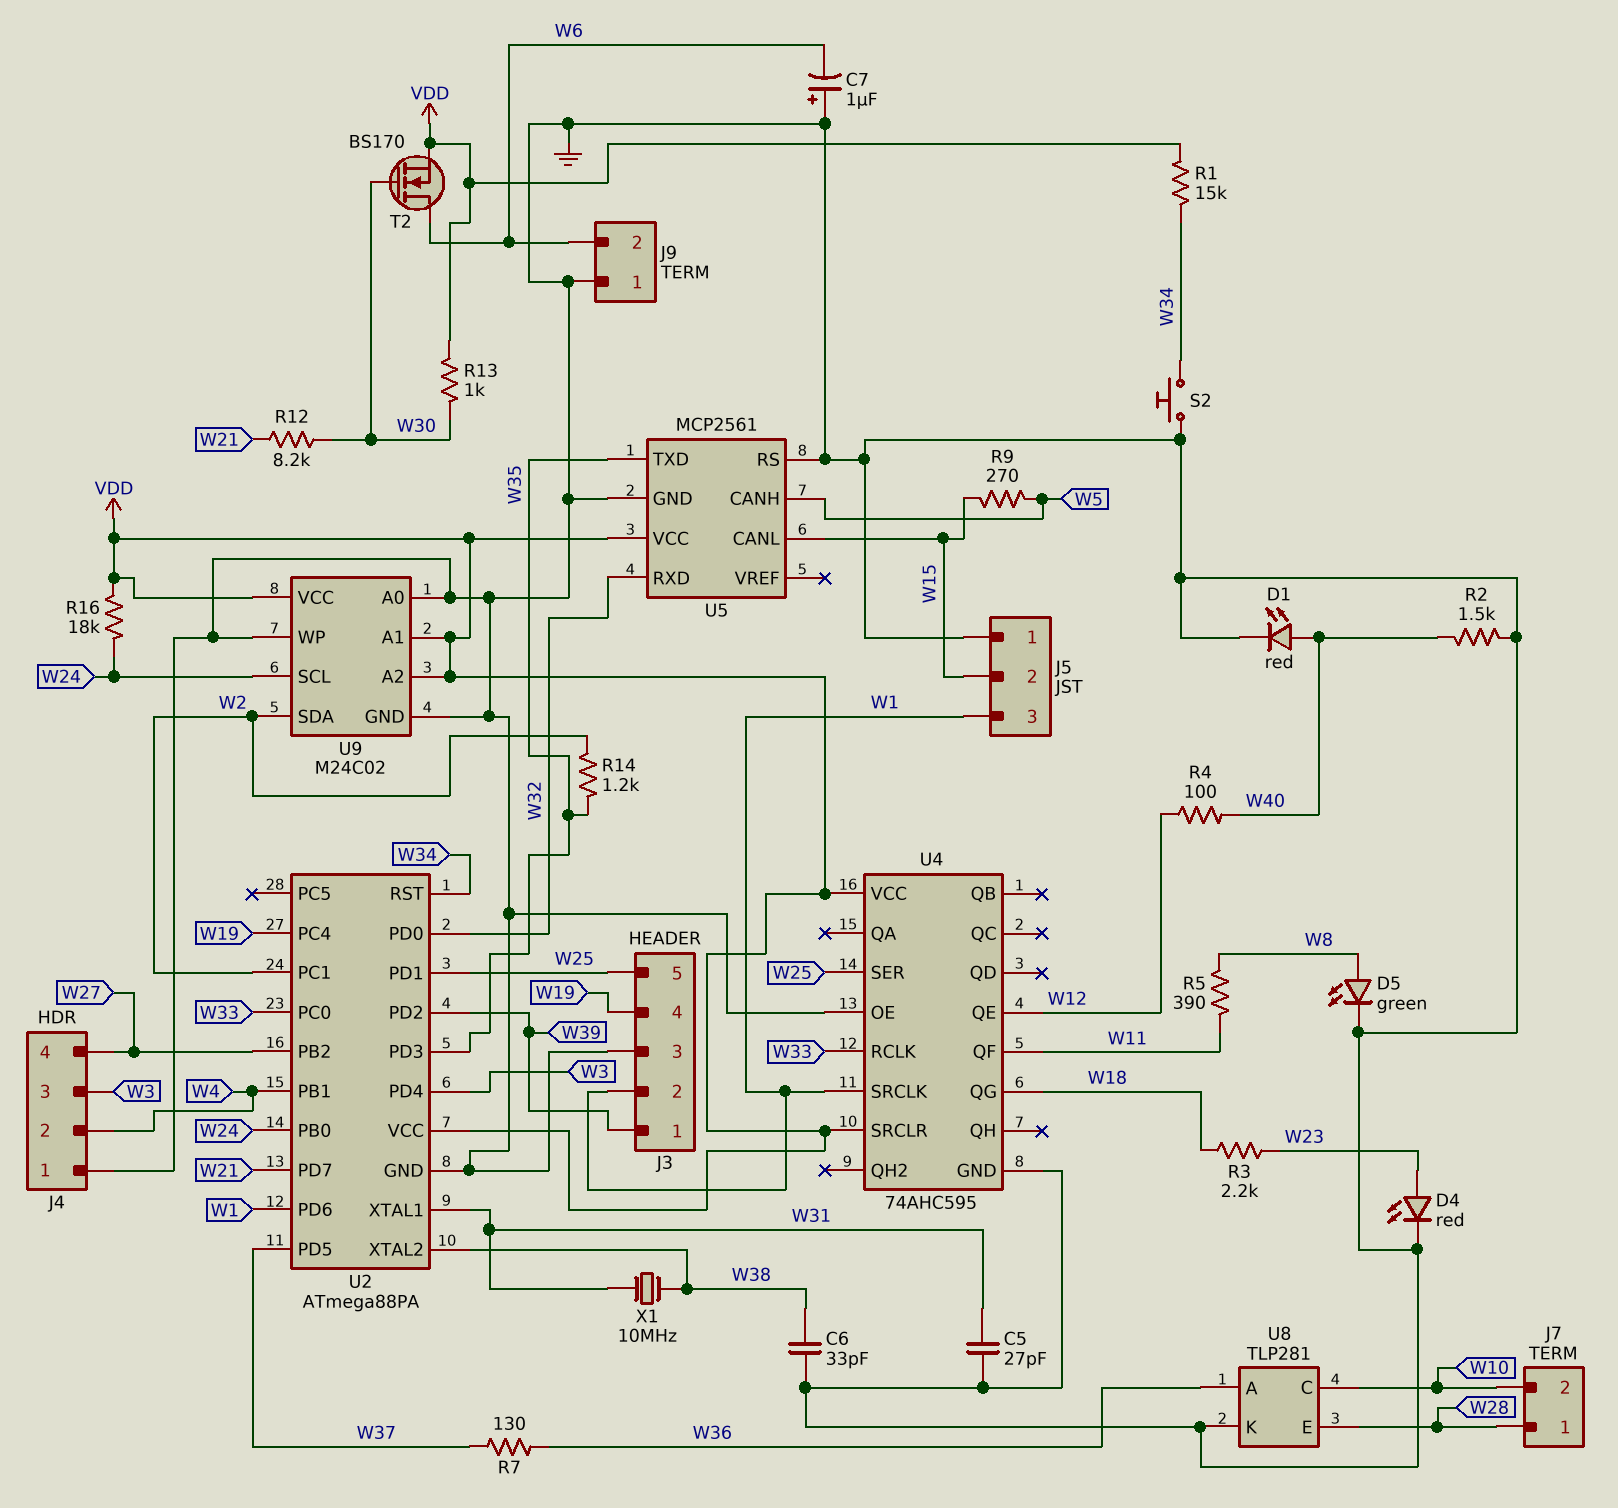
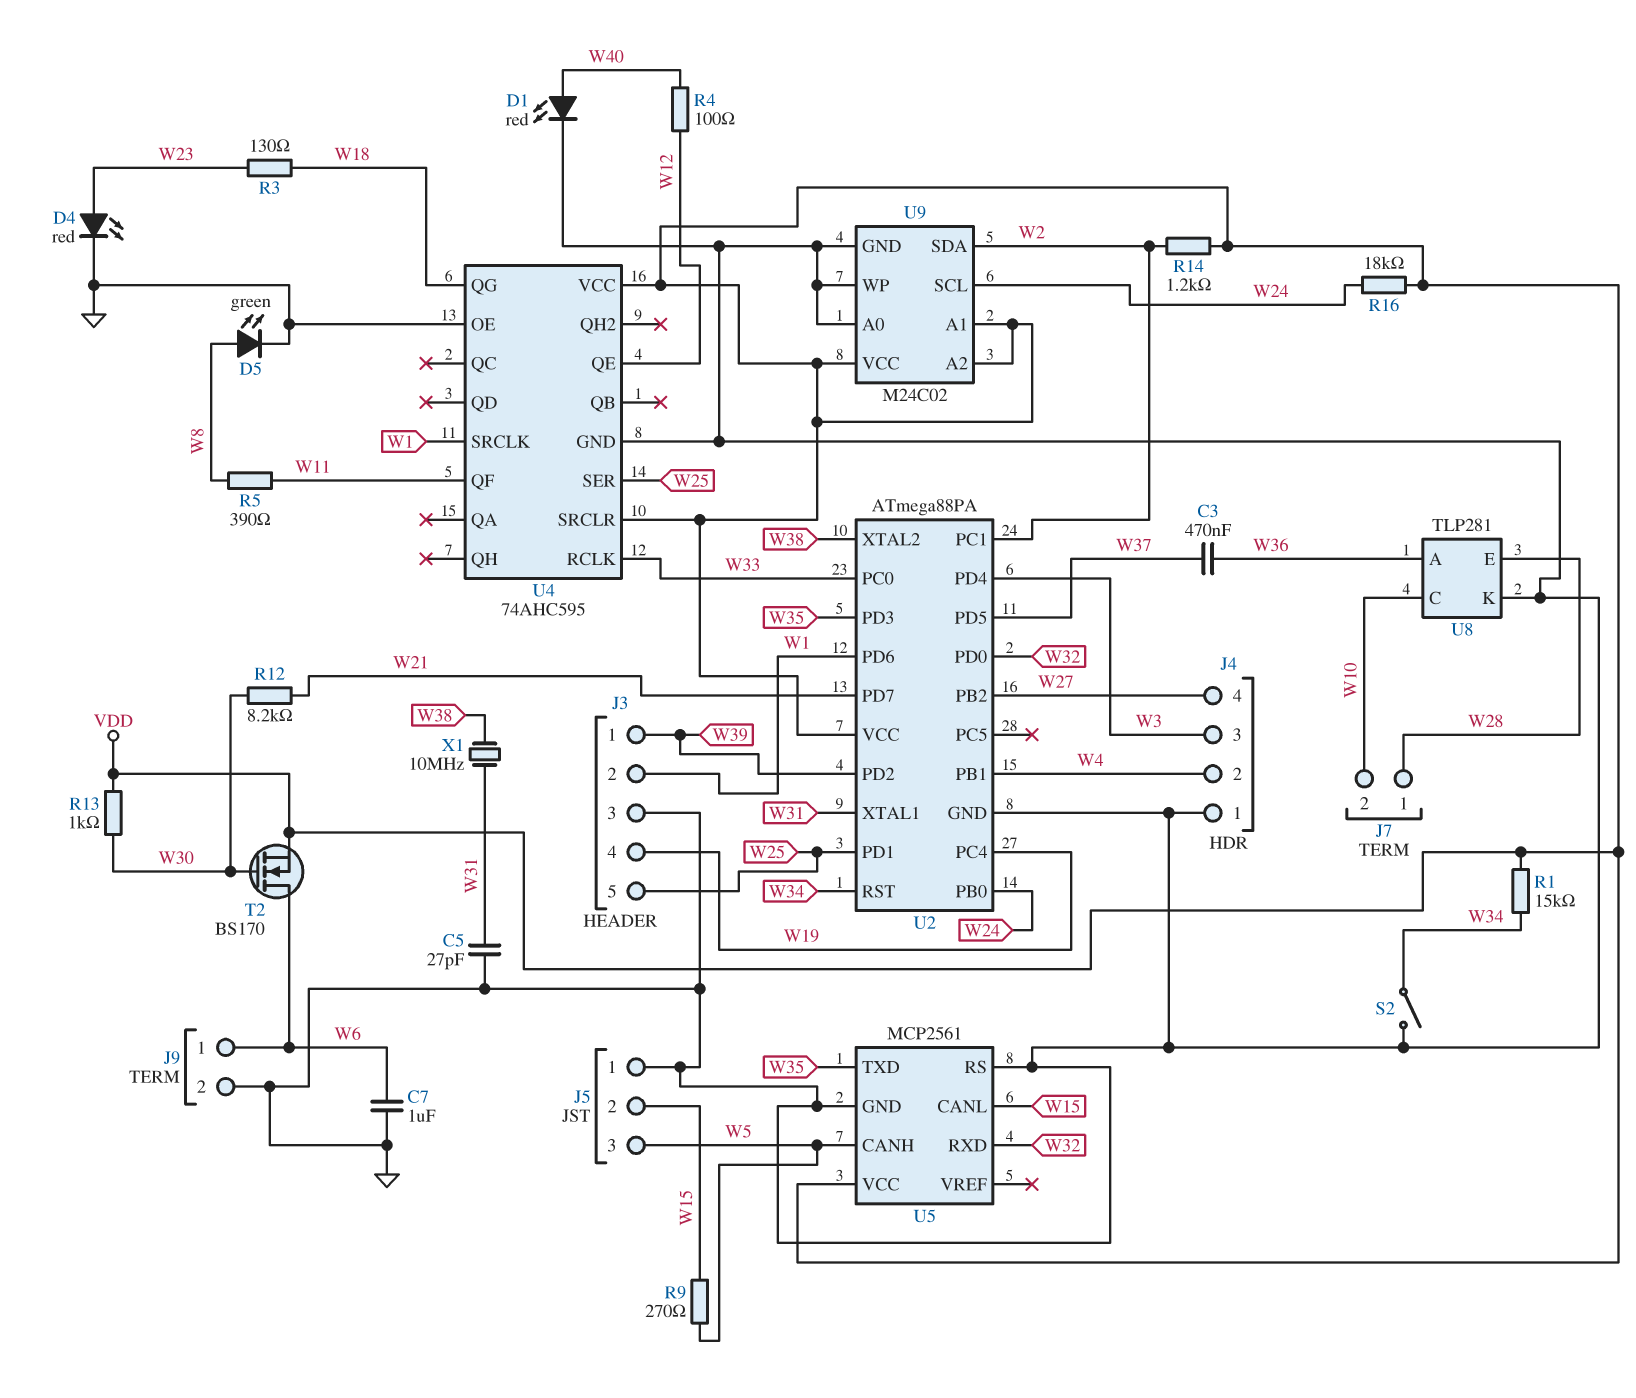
C3: none -> 470nF (W36, W37)
C6: 33pF (GND, W38) -> none
C7: 1uF (plus GND, minus W6) -> 1uF (GND, W6)
J5 pin 3: W1 -> W5
J9 pin 1: GND -> W6
J9 pin 2: W6 -> GND
R2: 1.5k (GND, W40) -> none
R3: 2.2k (W18, W23) -> 130 (W18, W23)
R7: 130 (W36, W37) -> none
R14: 1.2k (W2, W35) -> 1.2k (VDD, W2)
S2: button (GND, W34) -> switch (GND, W34)

